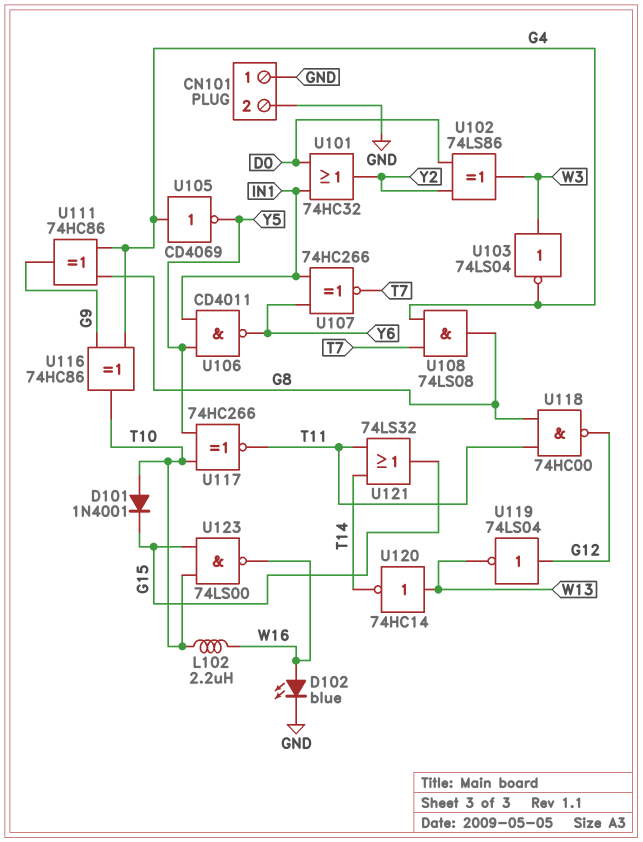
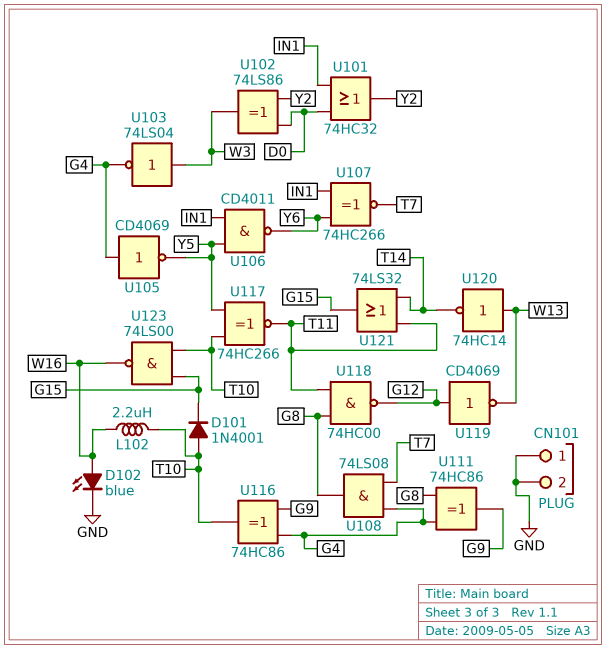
U119: NOT 74LS04 (in G12, out W13) -> NOT CD4069 (in G12, out W13)

